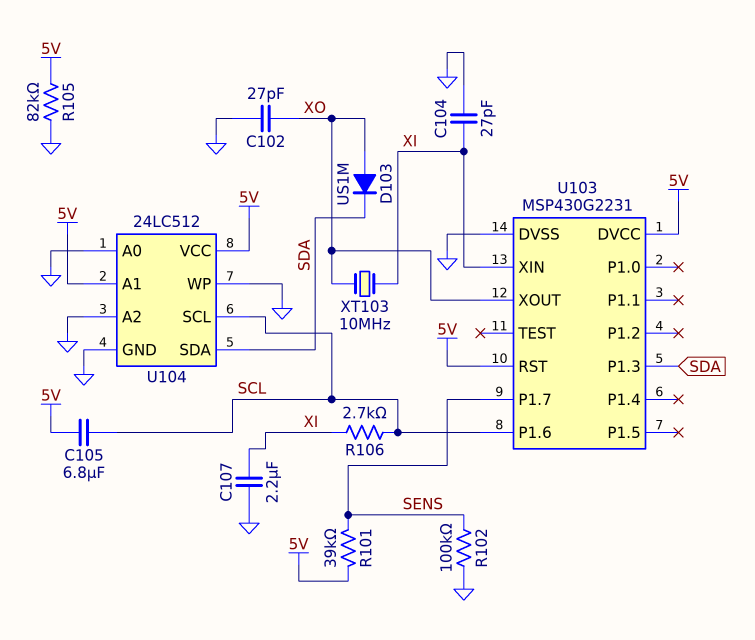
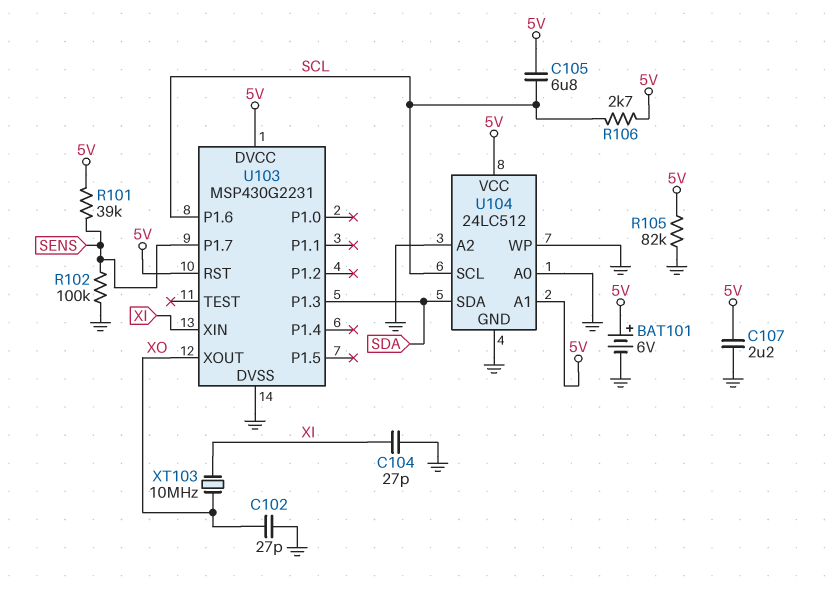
BAT101: none -> 6V (plus 5V, minus GND)
C107: 2.2uF (GND, XI) -> 2.2uF (5V, GND)
D103: diode US1M (A XO, K SDA) -> none
R106: 2.7k (SCL, XI) -> 2.7k (5V, SCL)

